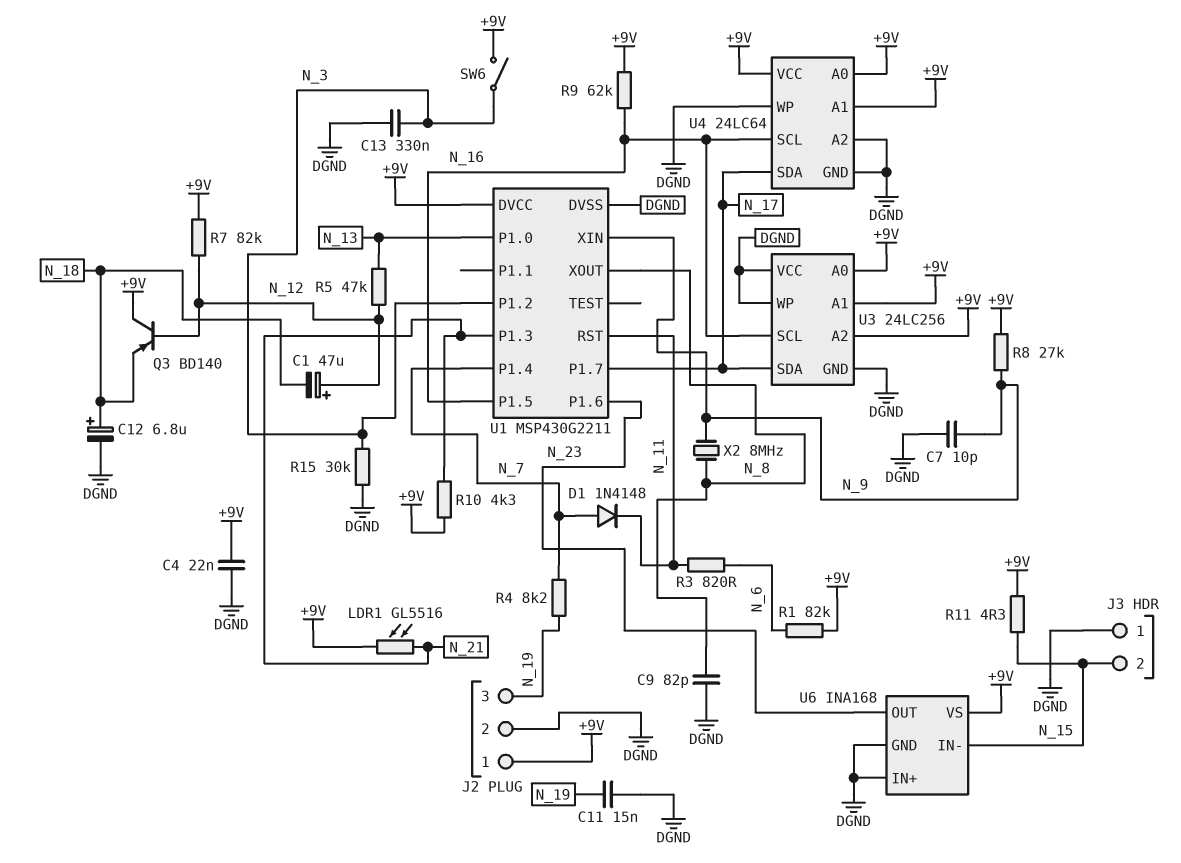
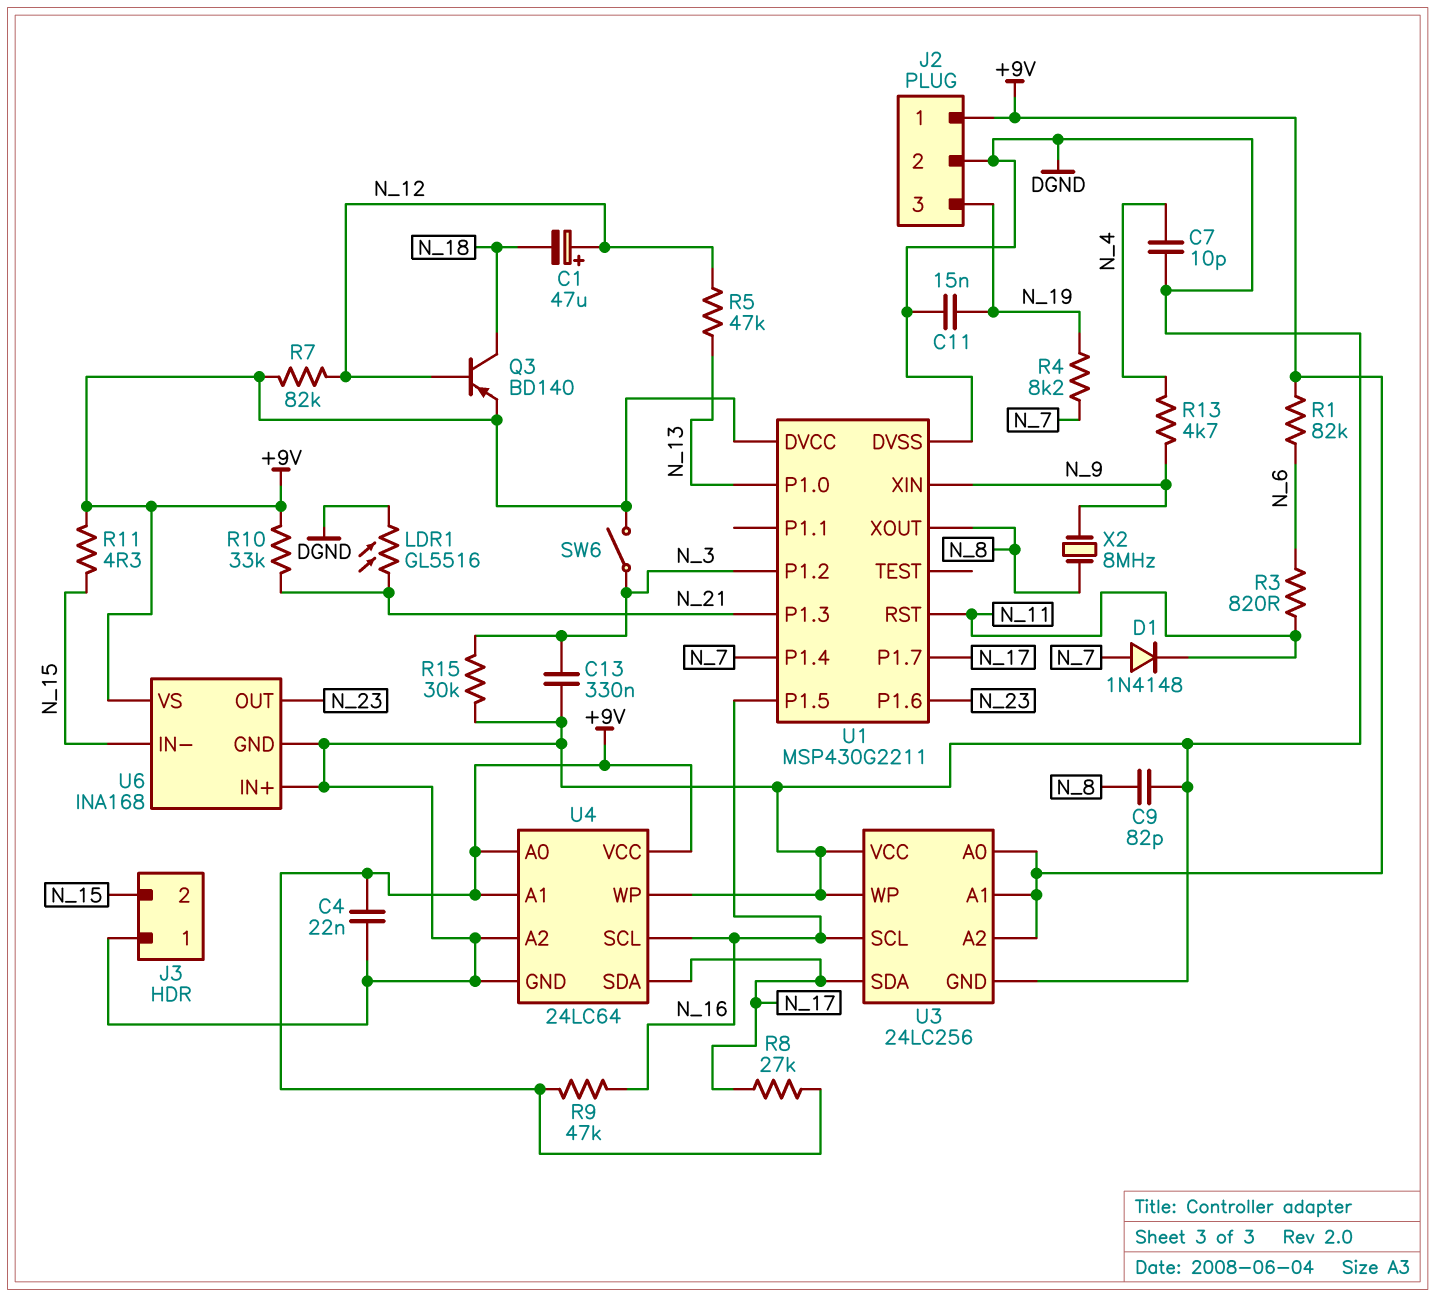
C7: 10pF (DGND, N_9) -> 10pF (DGND, N_4)
C12: 6.8uF (plus N_18, minus DGND) -> none
LDR1: GL5516 (+9V, N_21) -> GL5516 (DGND, N_21)
Q3: PNP BD140 (B N_12, C +9V, E N_18) -> PNP BD140 (B N_12, C N_18, E +9V)
R8: 27k (+9V, N_9) -> 27k (+9V, N_17)
R9: 62k (+9V, N_16) -> 47k (+9V, N_16)
R10: 4.3k (+9V, N_21) -> 33k (+9V, N_21)
R13: none -> 4.7k (N_4, N_9)

